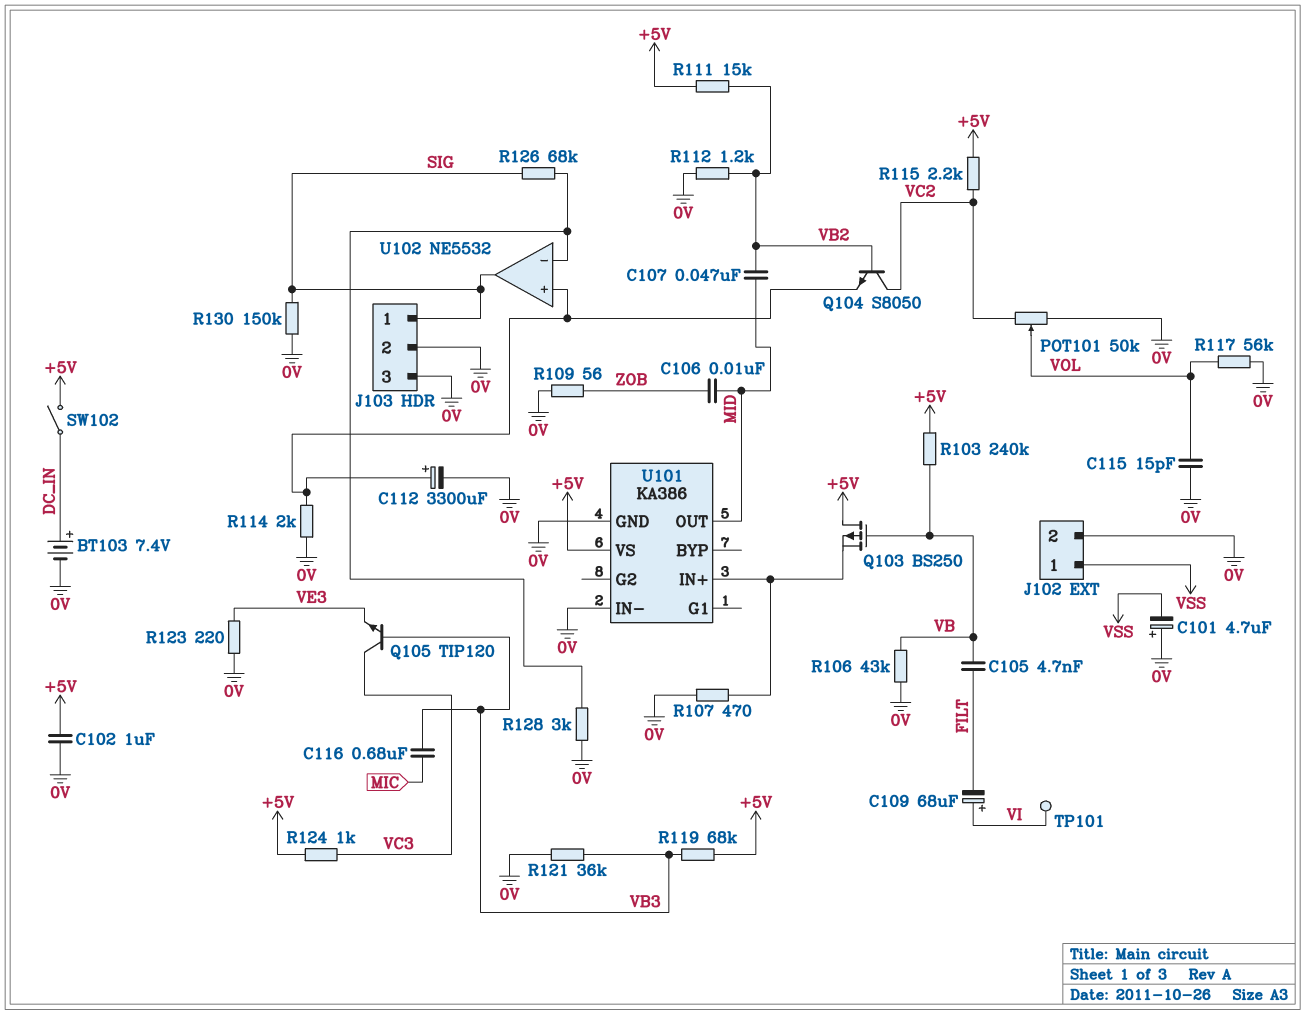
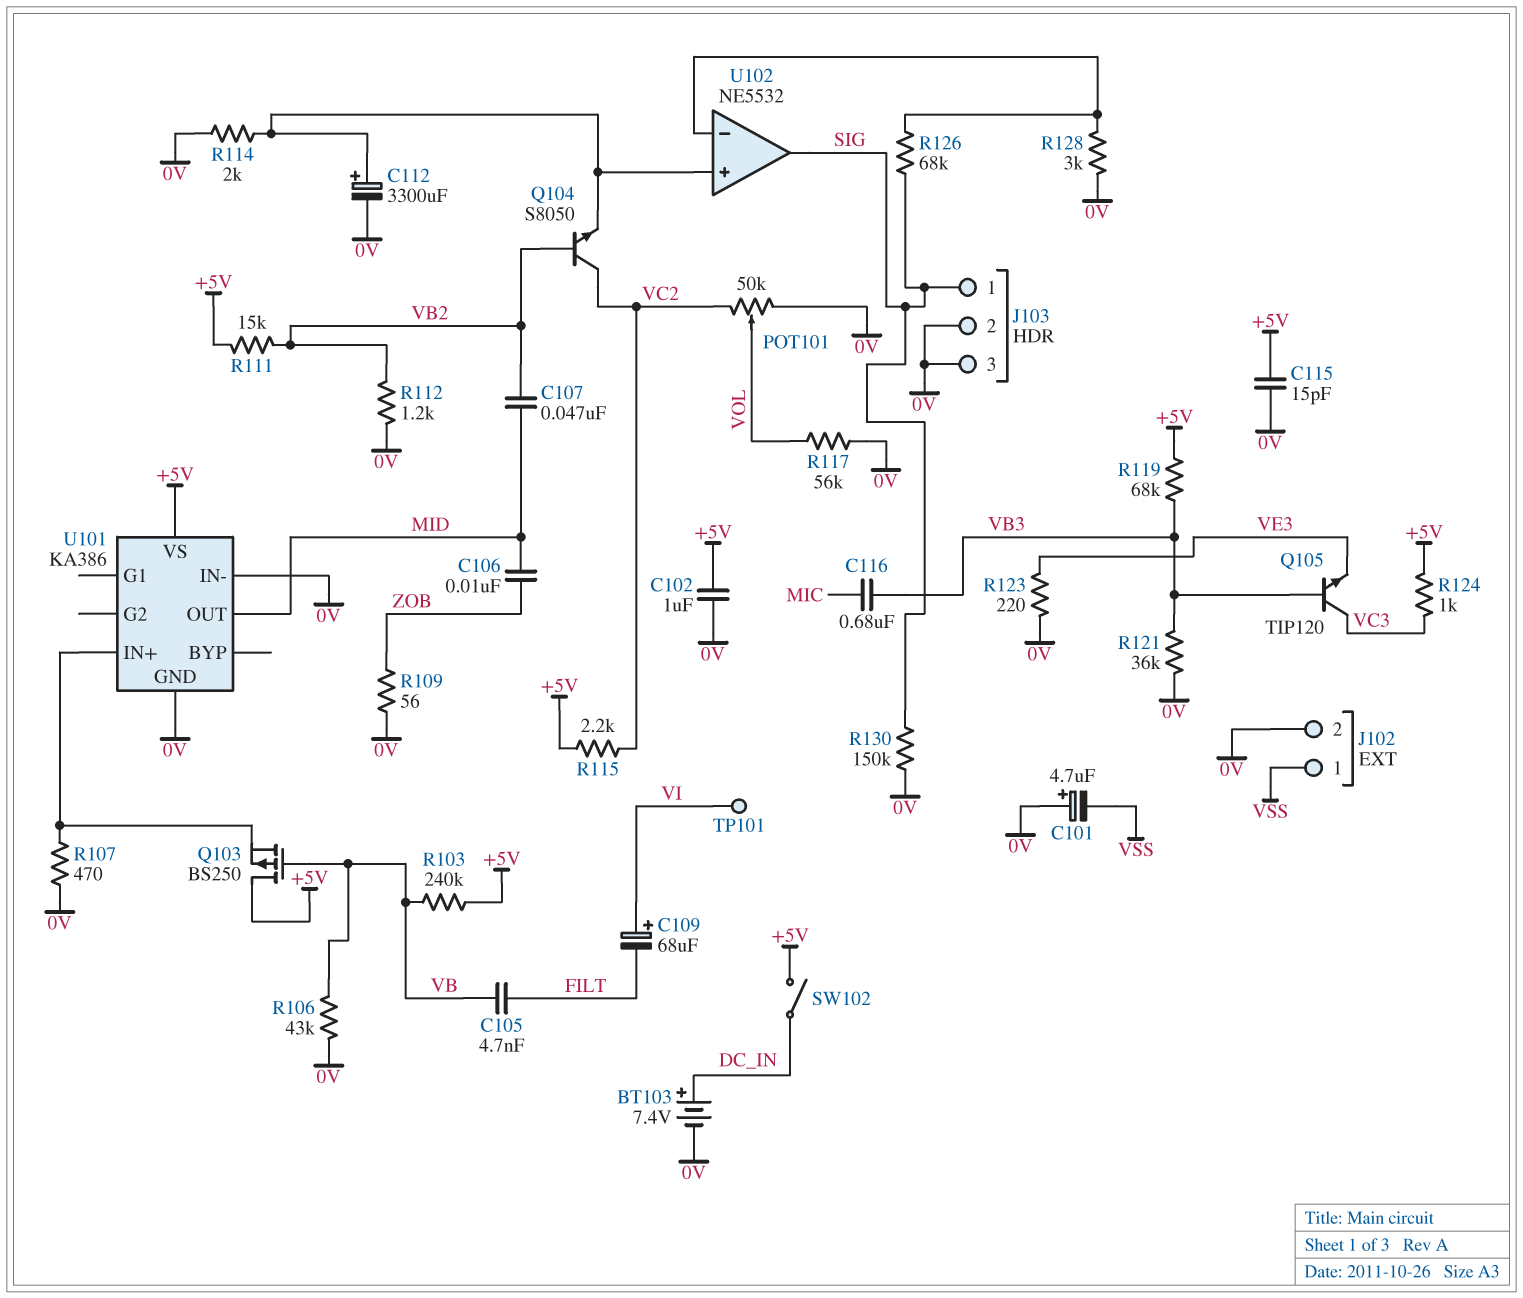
C115: 15pF (0V, VOL) -> 15pF (+5V, 0V)

